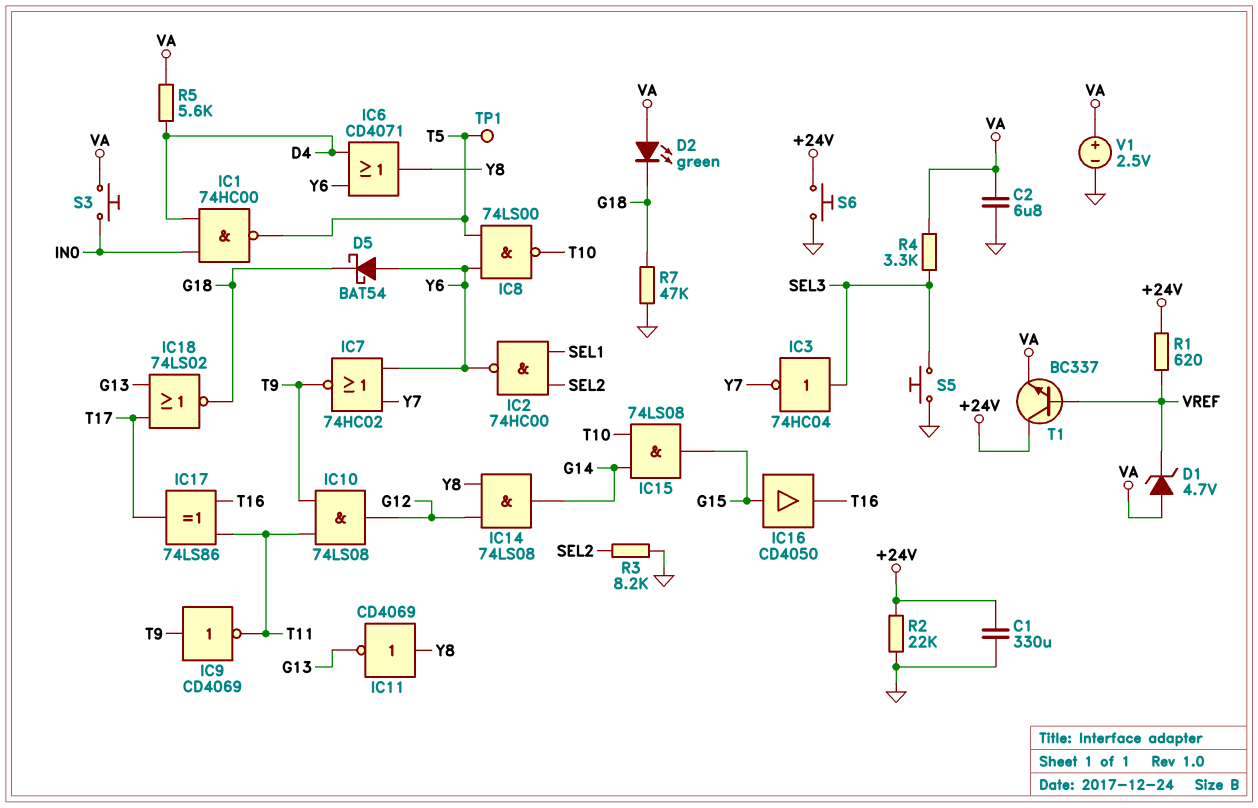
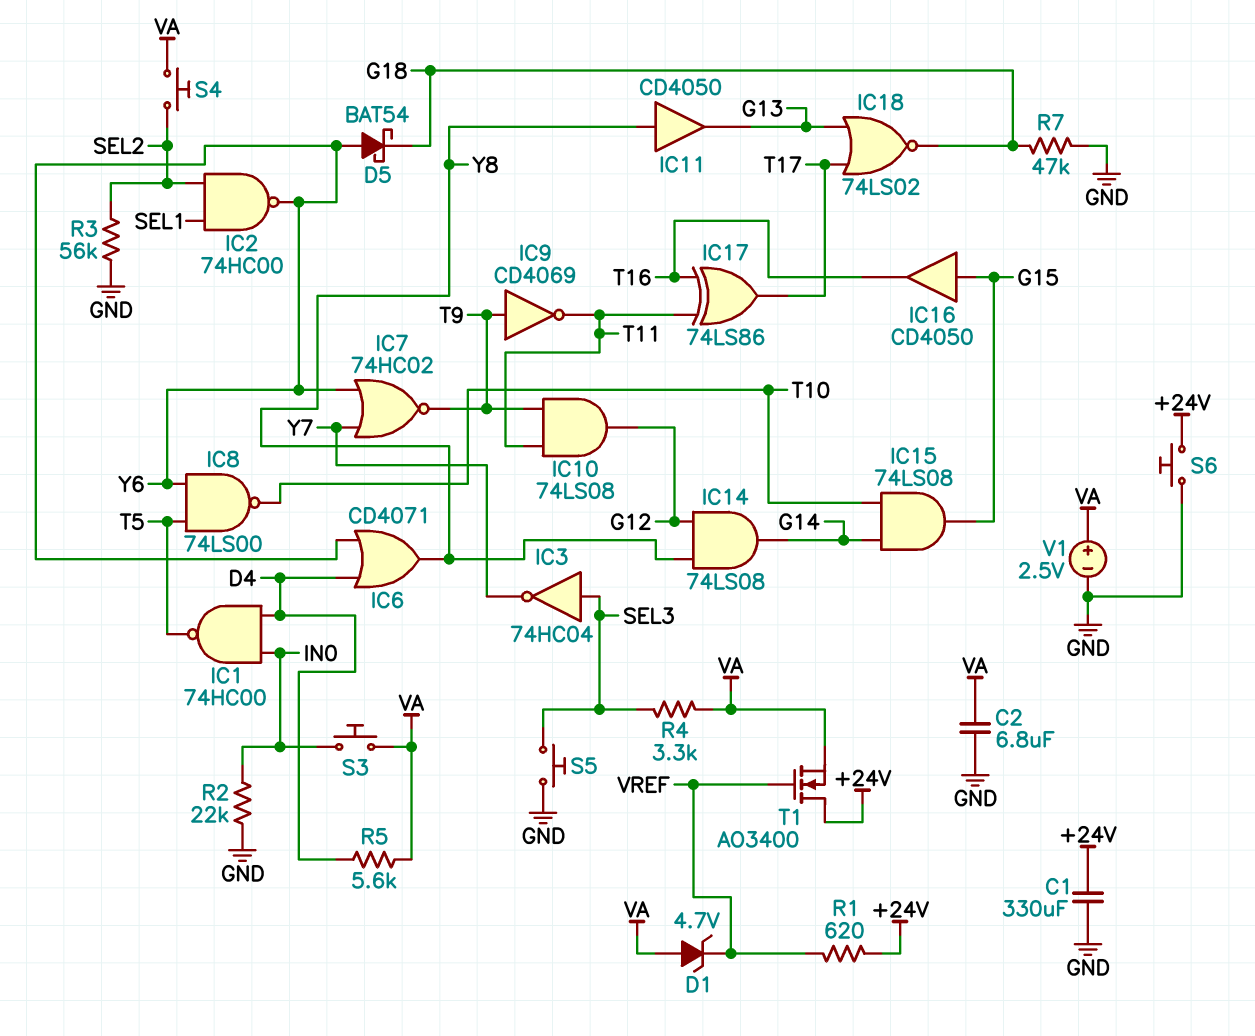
D2: LED green (A VA, K G18) -> none
IC11: NOT CD4069 (in Y8, out G13) -> buffer CD4050 (in Y8, out G13)
R2: 22k (+24V, GND) -> 22k (GND, IN0)
R3: 8.2k (GND, SEL2) -> 56k (GND, SEL2)
S4: none -> button (SEL2, VA)
T1: NPN BC337 (B VREF, C +24V, E VA) -> NMOS AO3400 (G VREF, D +24V, S VA)
TP1: test point (T5) -> none

